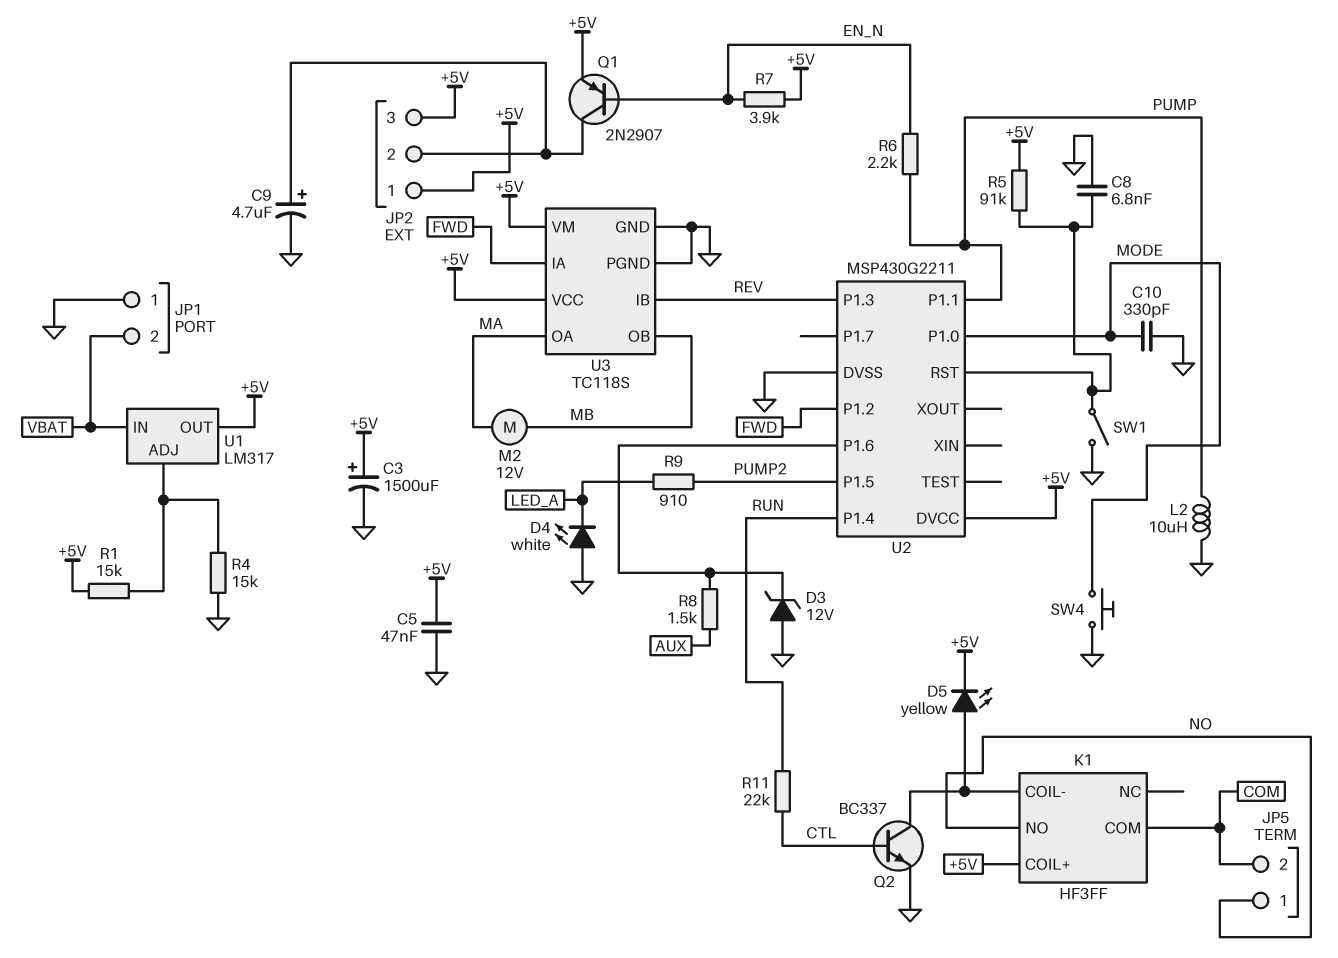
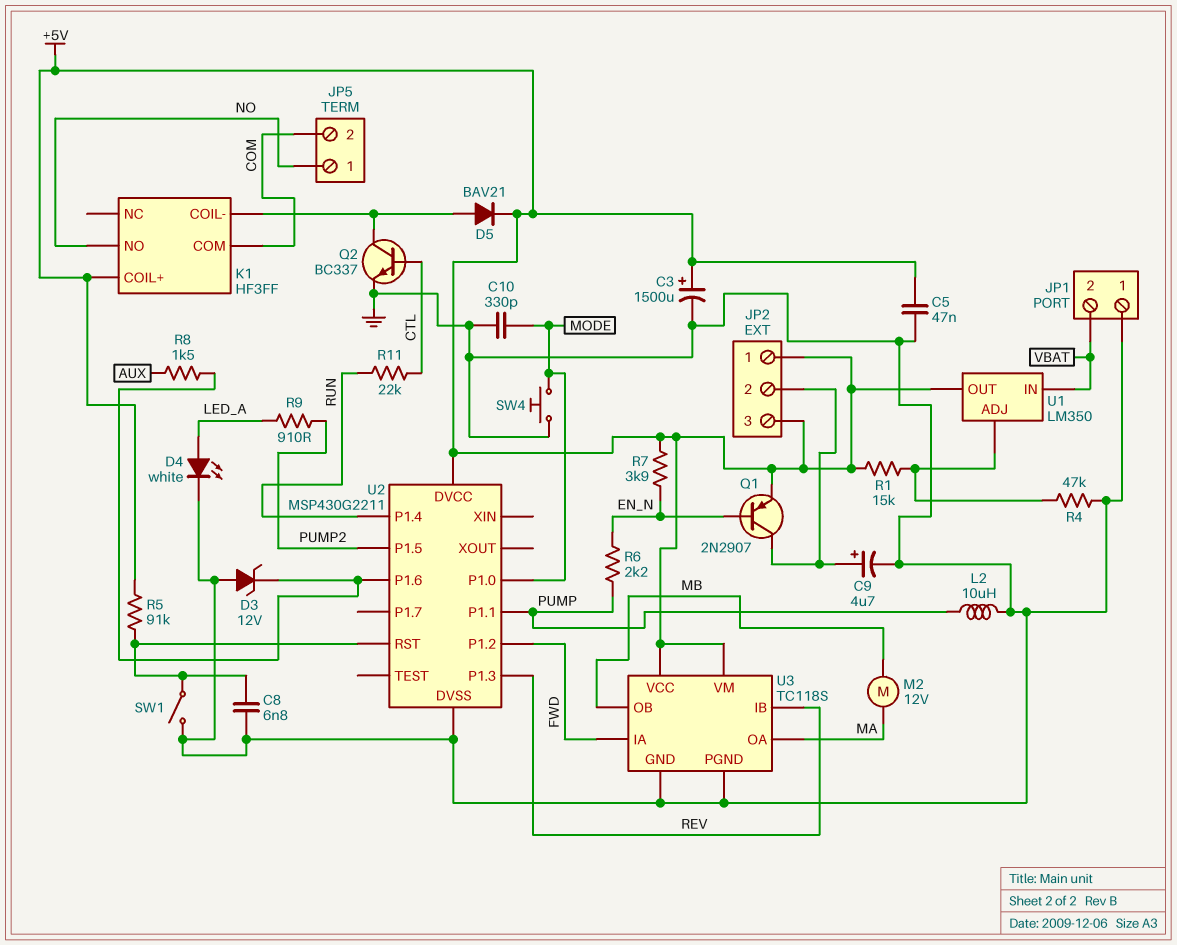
D4: LED white (A GND, K LED_A) -> LED white (A LED_A, K GND)
D5: LED yellow (A K1/COIL-, K +5V) -> diode BAV21 (A K1/COIL-, K +5V)
R4: 15k (GND, U1/ADJ) -> 47k (GND, U1/ADJ)
U1: LM317 -> LM350

